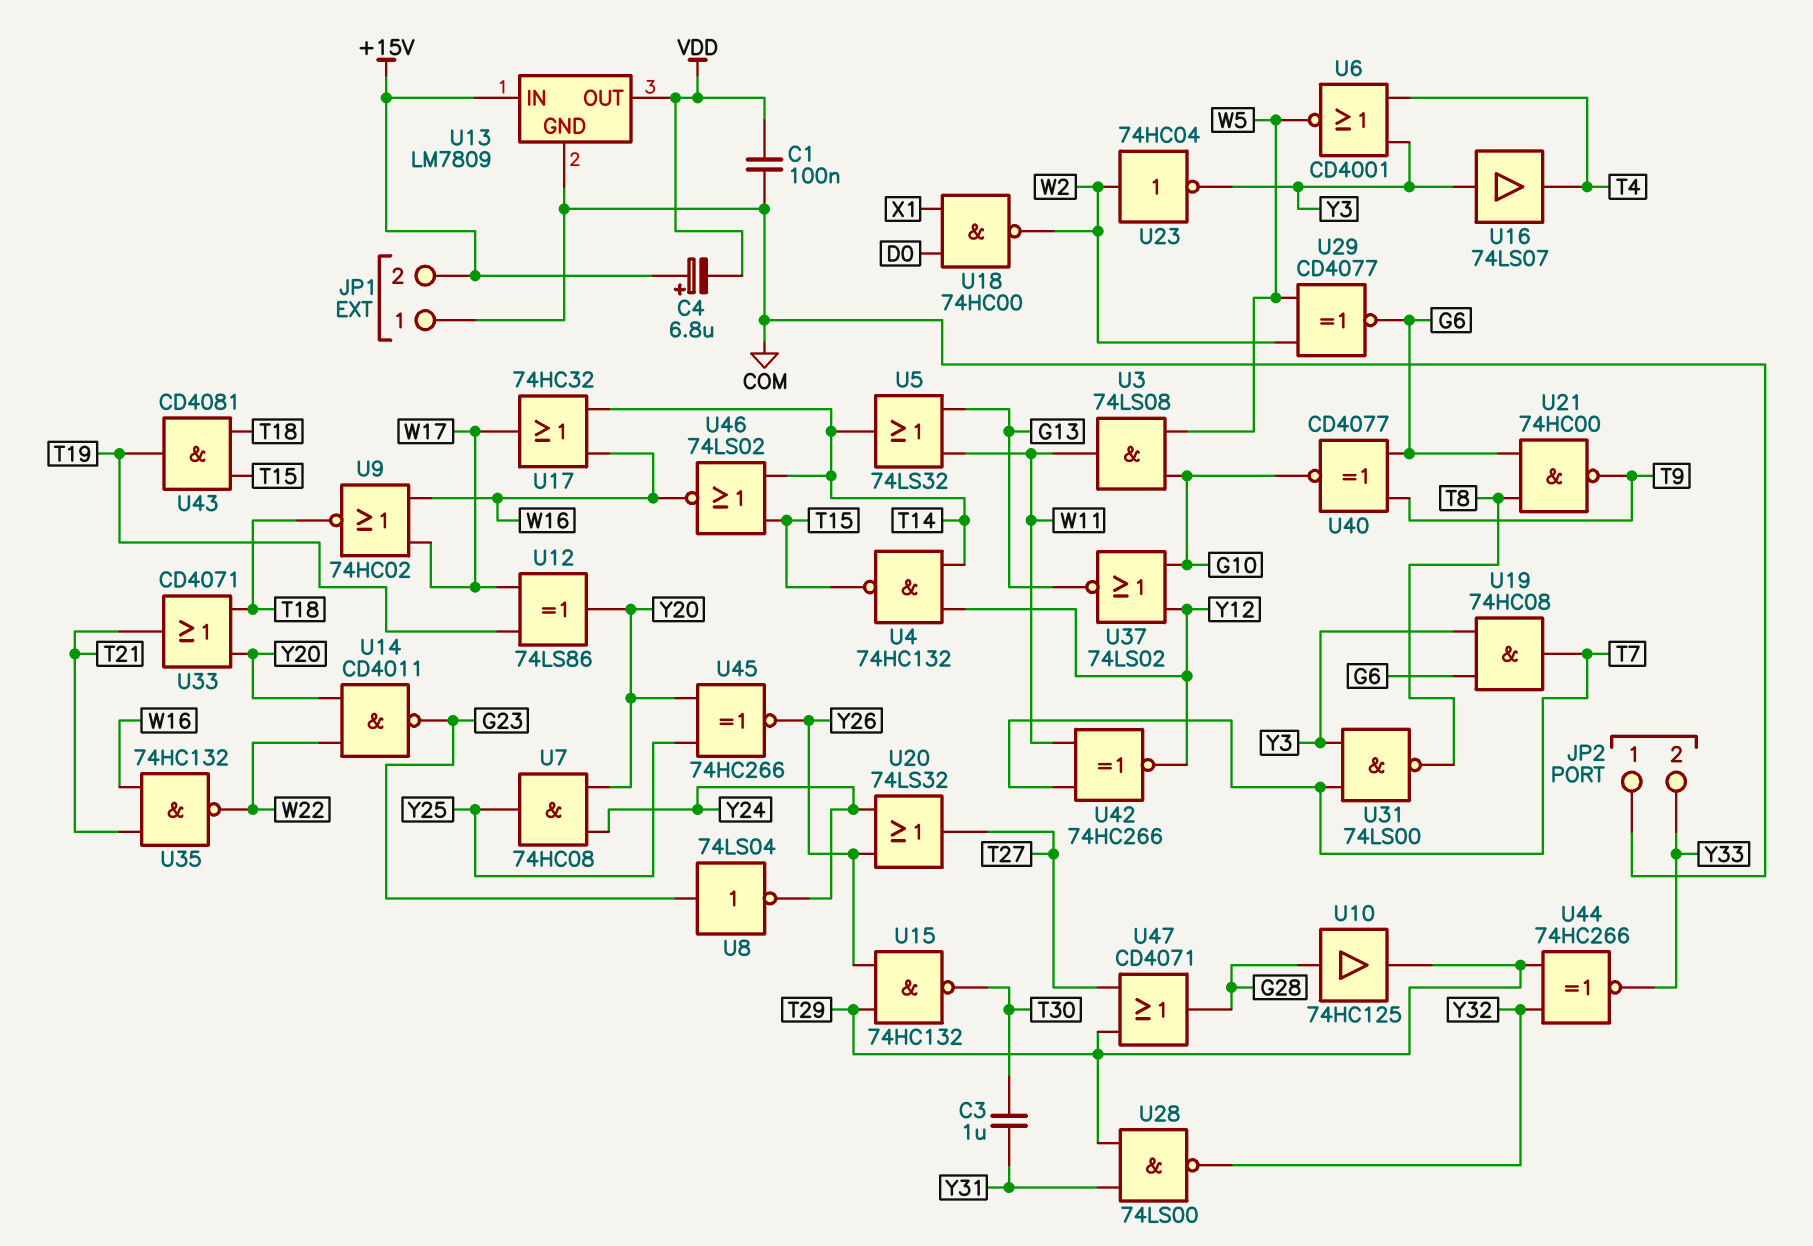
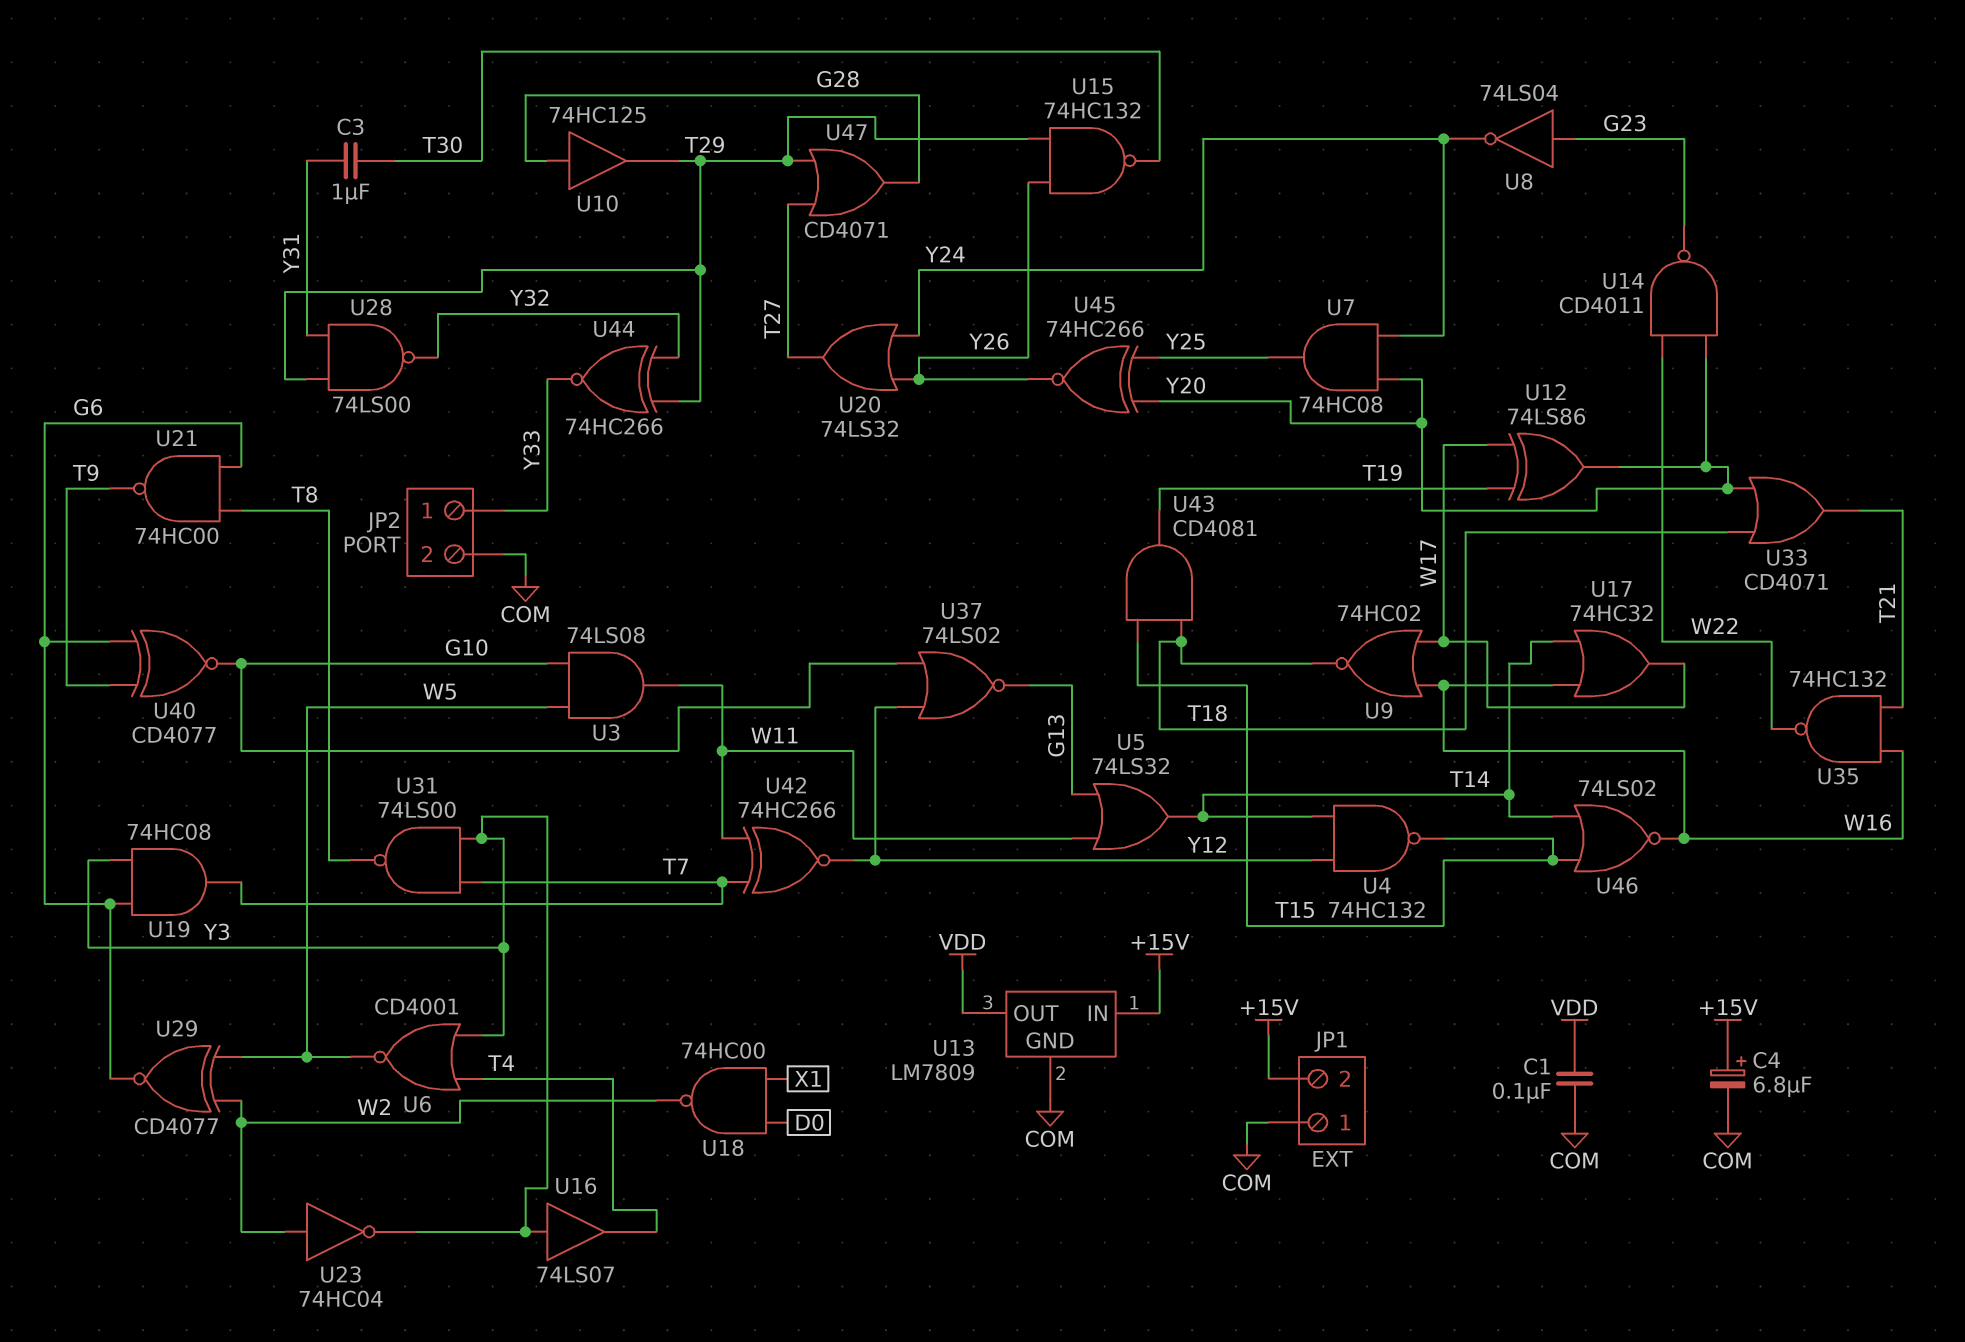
C4: 6.8uF (plus +15V, minus VDD) -> 6.8uF (plus +15V, minus COM)
JP2 pin 1: COM -> Y33
JP2 pin 2: Y33 -> COM

